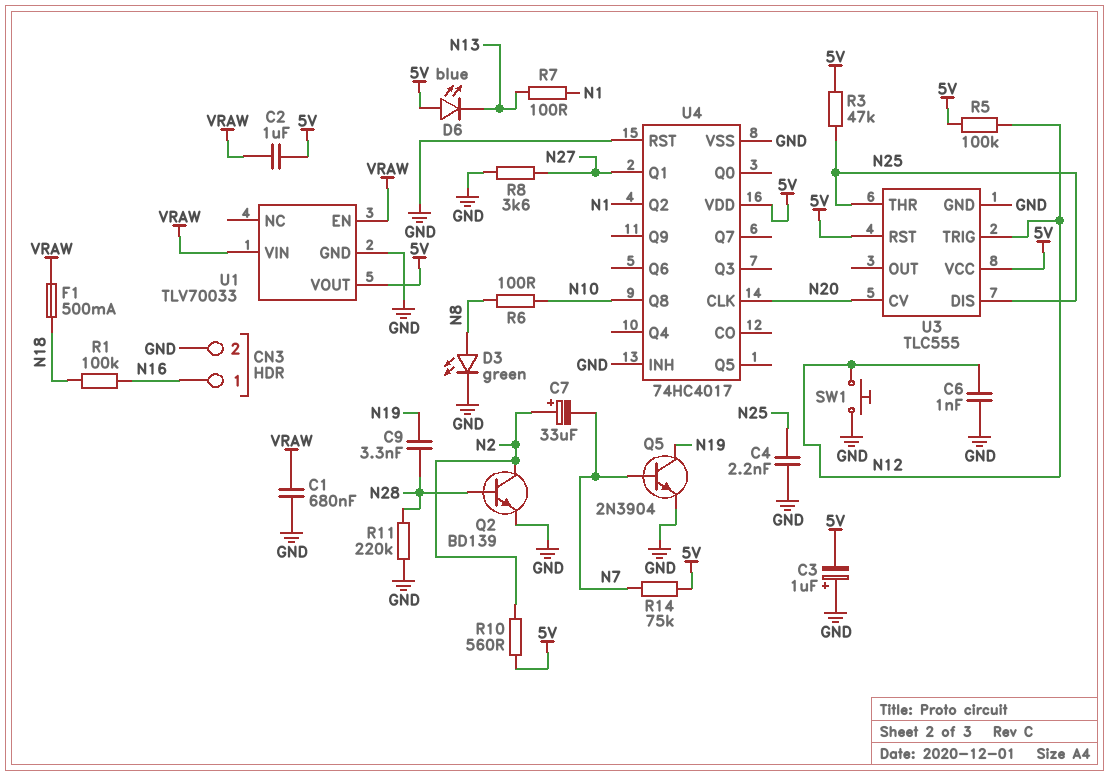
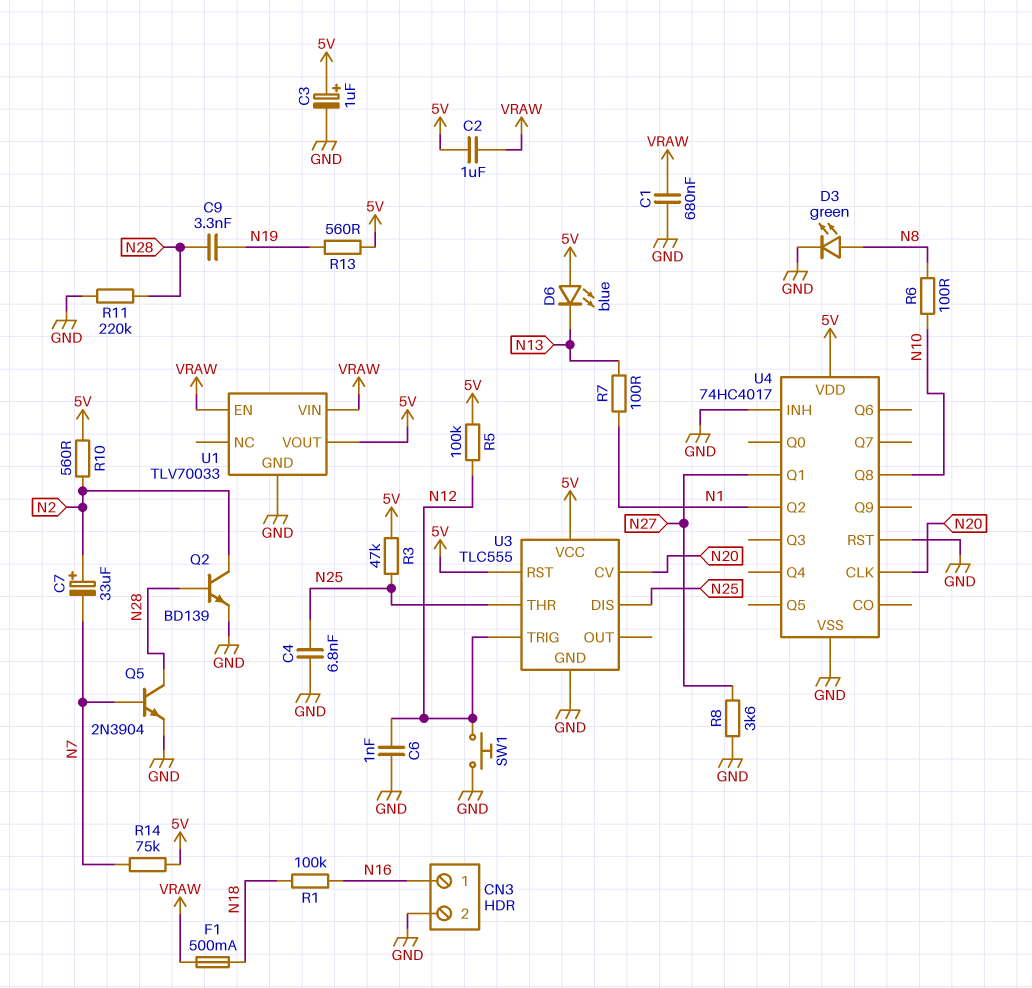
C3: 1uF (plus GND, minus 5V) -> 1uF (plus 5V, minus GND)
C4: 2.2nF (GND, N25) -> 6.8nF (GND, N25)
Q5: NPN 2N3904 (B N7, C N19, E GND) -> NPN 2N3904 (B N7, C N28, E GND)
R13: none -> 560 (5V, N19)

